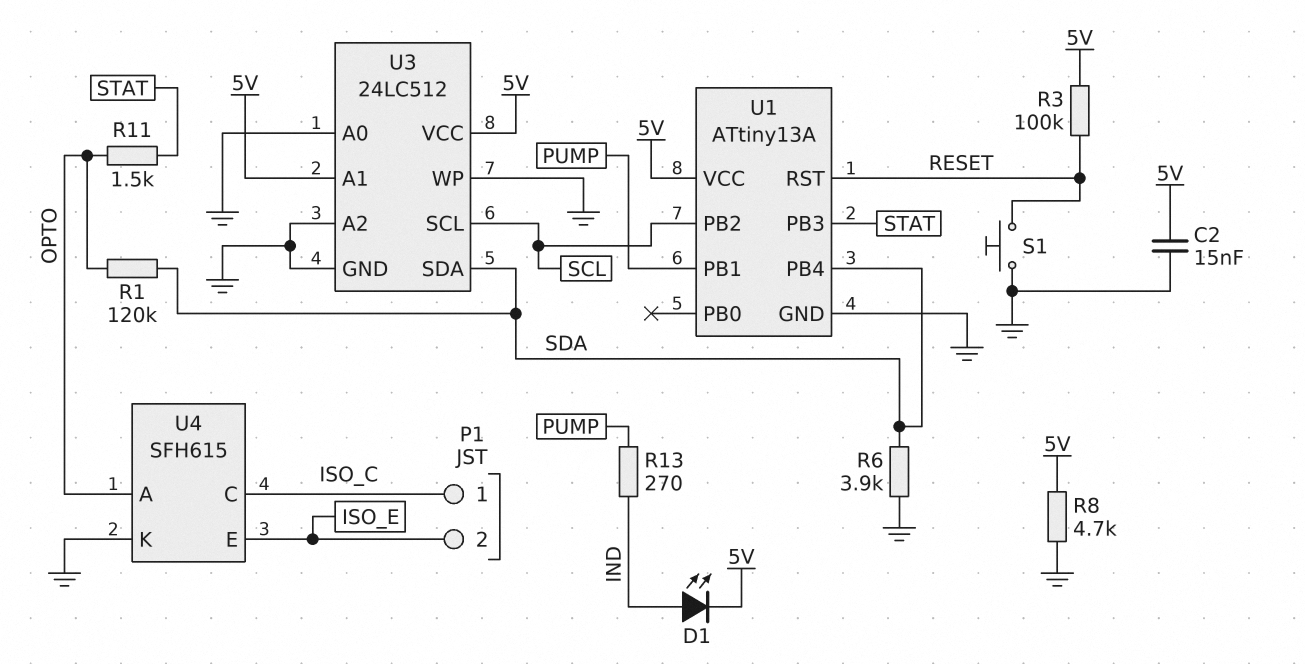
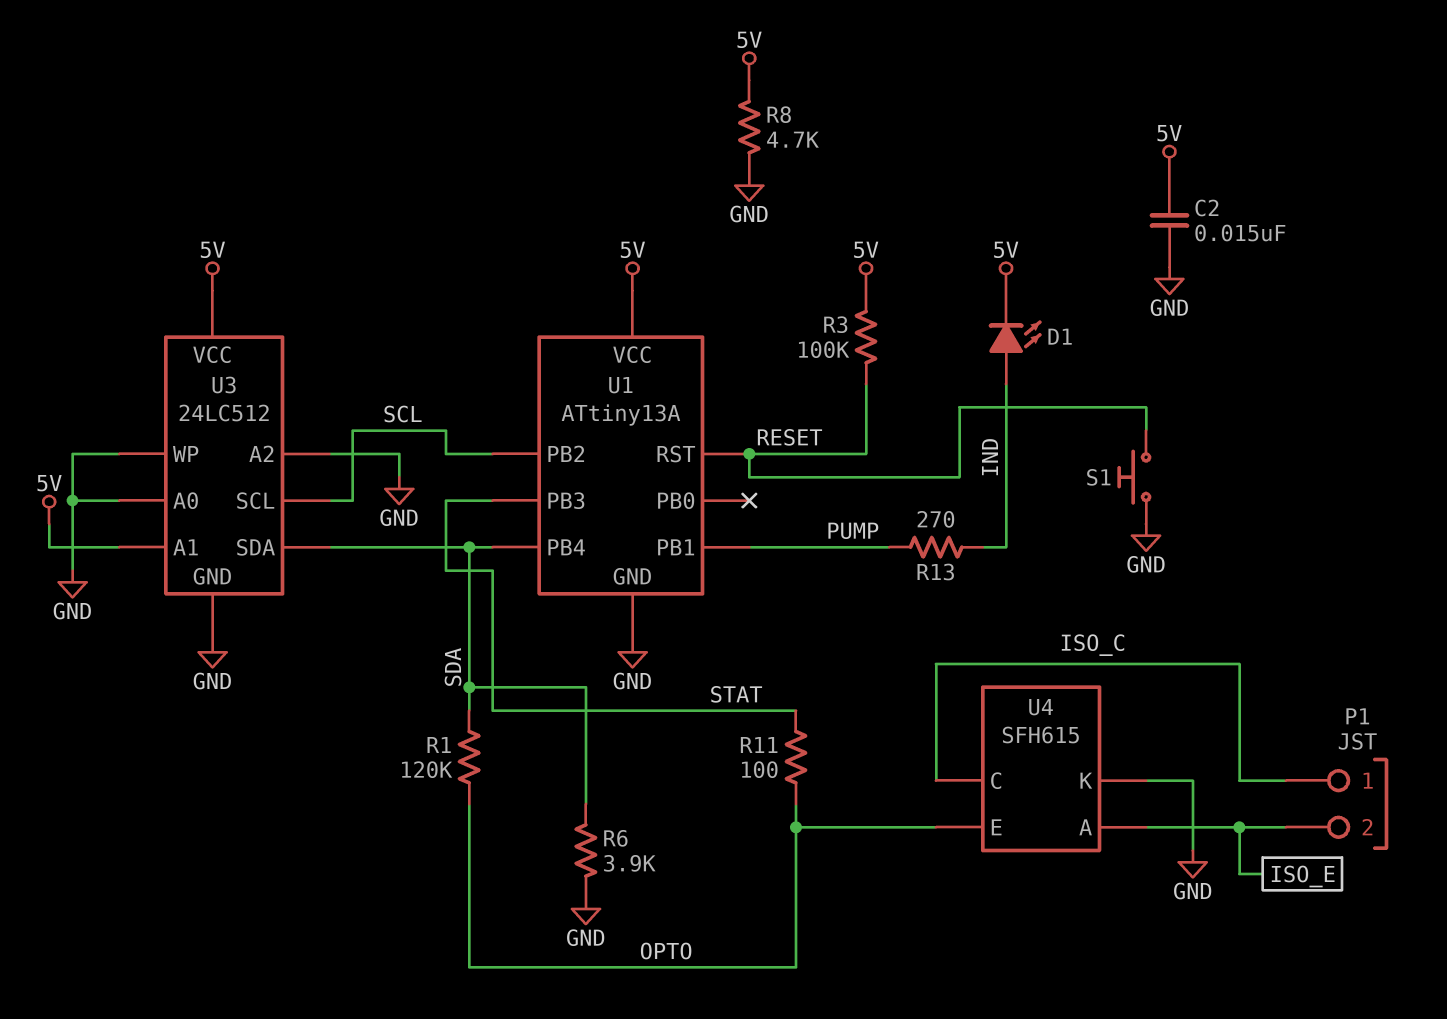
R11: 1.5k (OPTO, STAT) -> 100 (OPTO, STAT)
U4 pin A: OPTO -> ISO_E
U4 pin E: ISO_E -> OPTO

